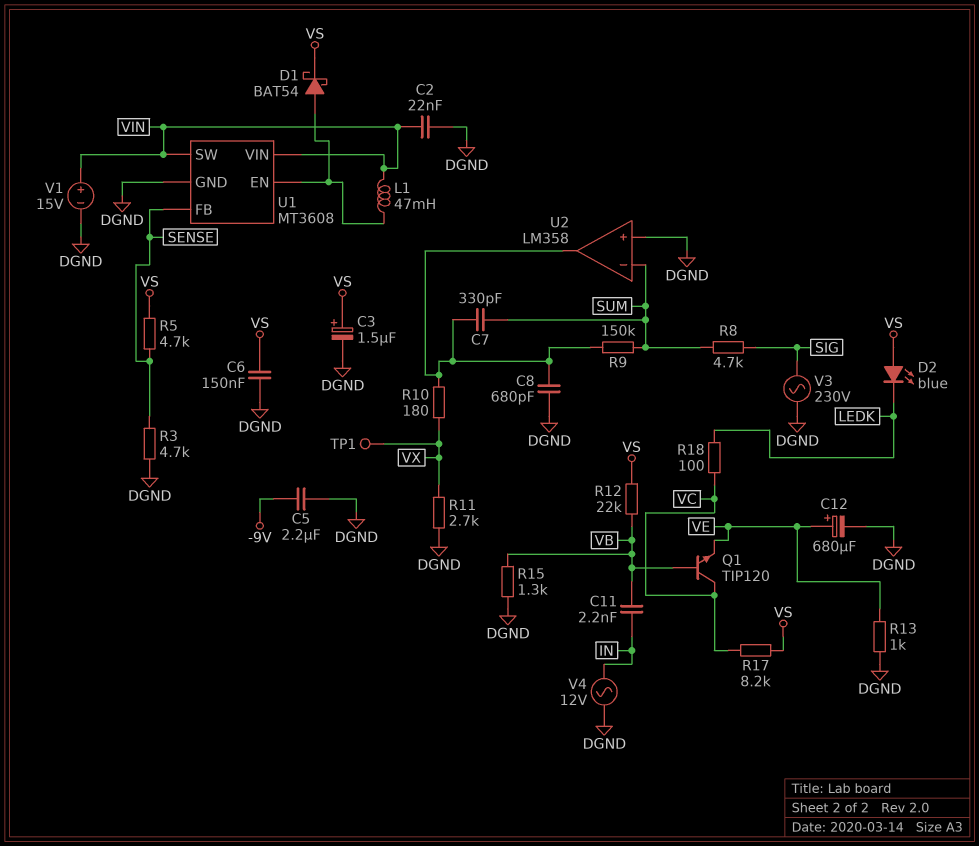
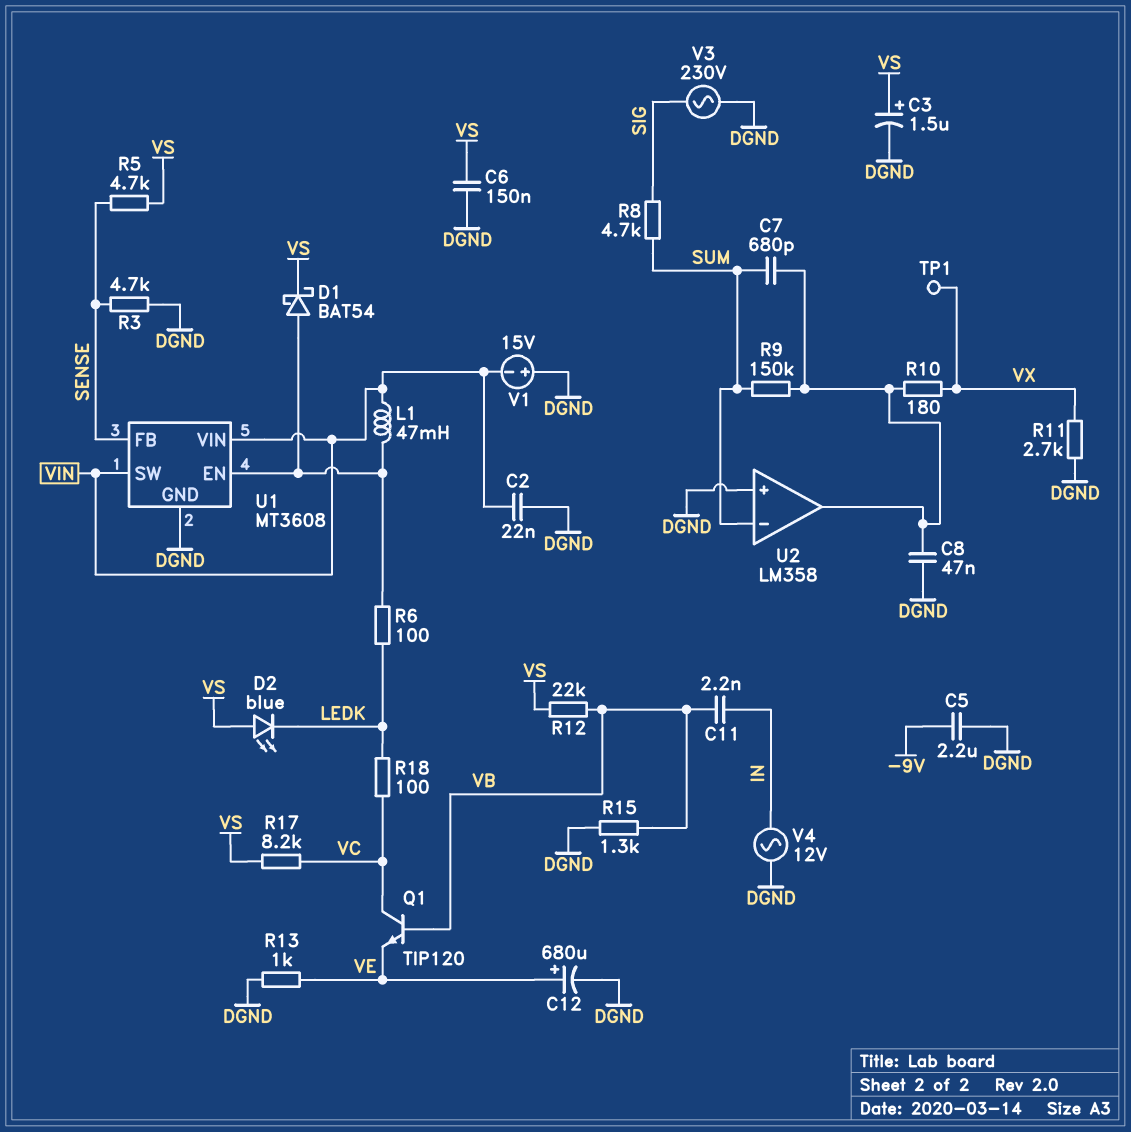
C7: 330pF (SUM, U2/out) -> 680pF (SUM, U2/out)
C8: 680pF (DGND, U2/out) -> 47nF (DGND, U2/out)
R6: none -> 100 (LEDK, U1/EN)
V1: 15V (plus VIN, minus DGND) -> 15V (plus DGND, minus VIN)

